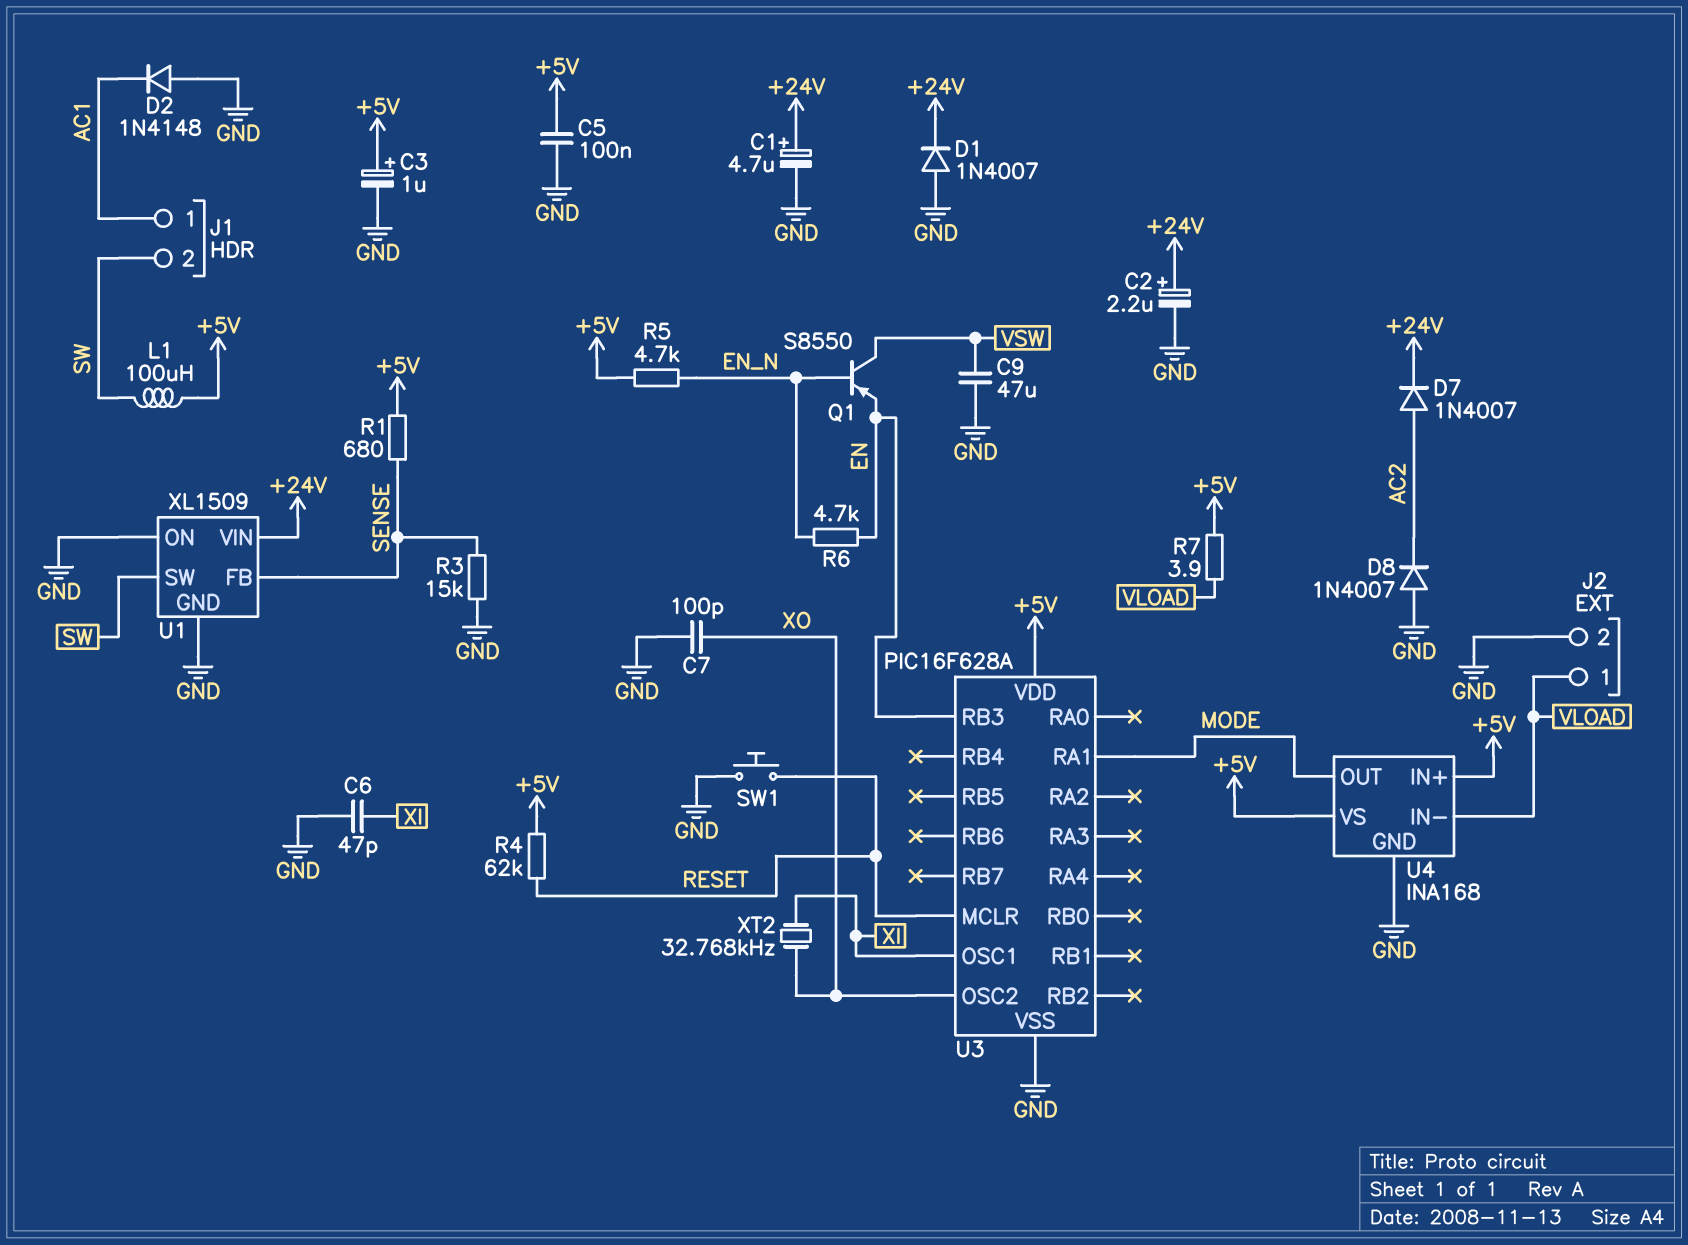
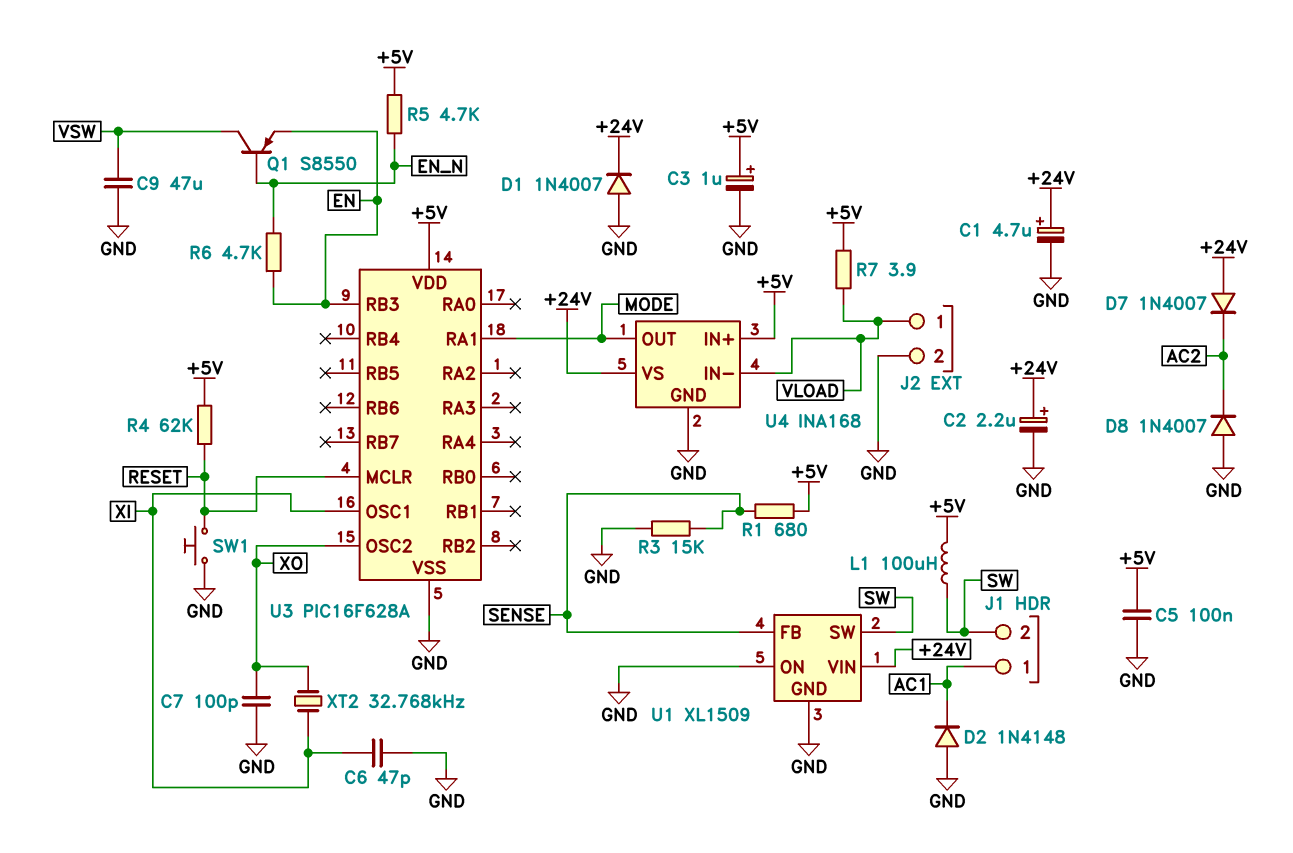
D7: diode 1N4007 (A AC2, K +24V) -> diode 1N4007 (A +24V, K AC2)
U4 pin VS: +5V -> +24V

